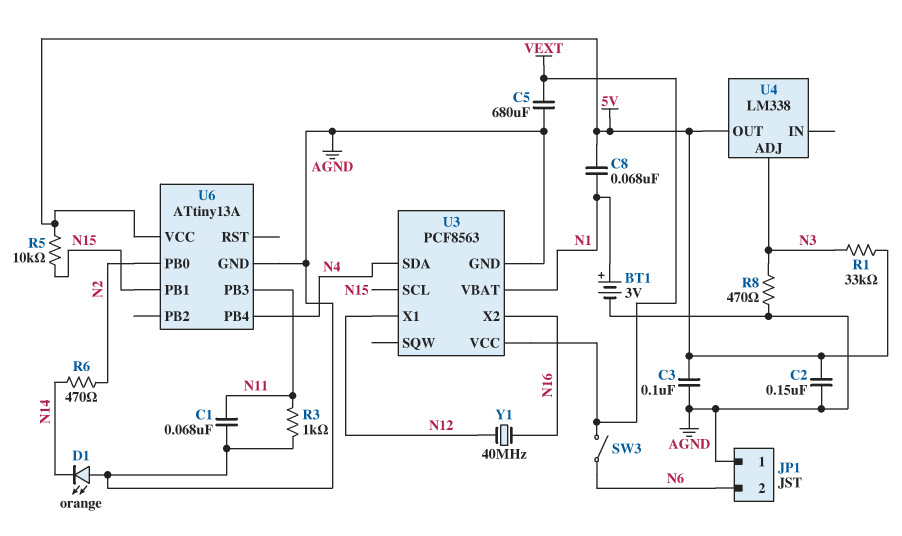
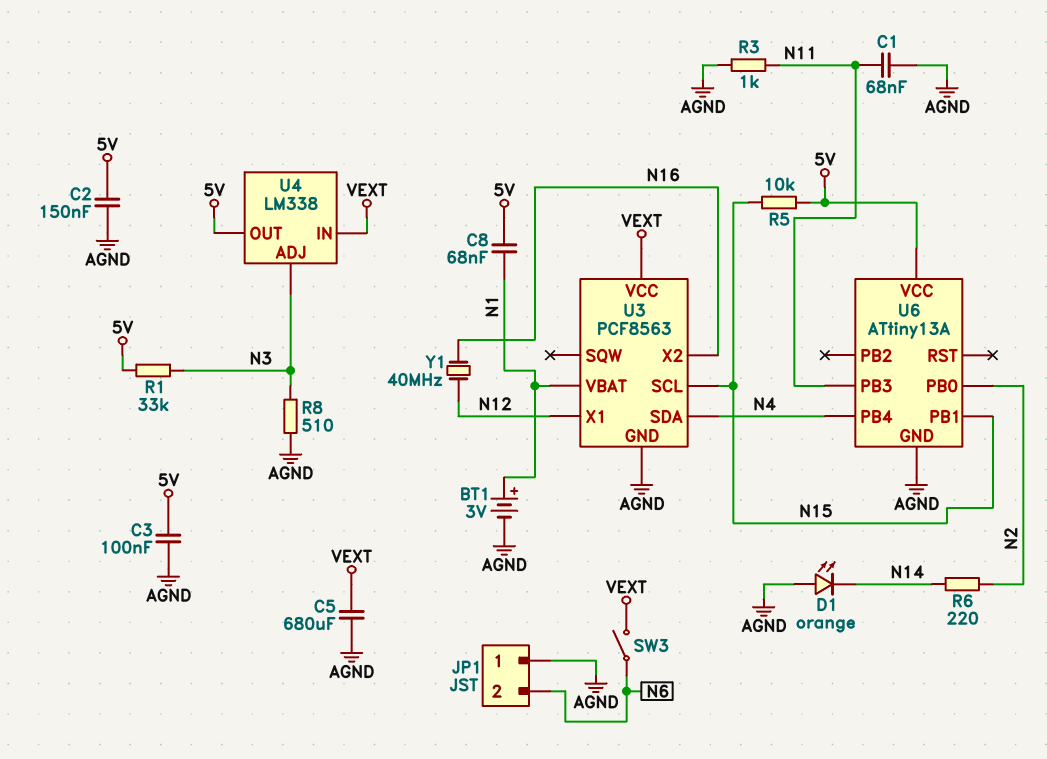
R6: 470 (N2, N14) -> 220 (N2, N14)
R8: 470 (AGND, N3) -> 510 (AGND, N3)
U4 pin IN: none -> VEXT

